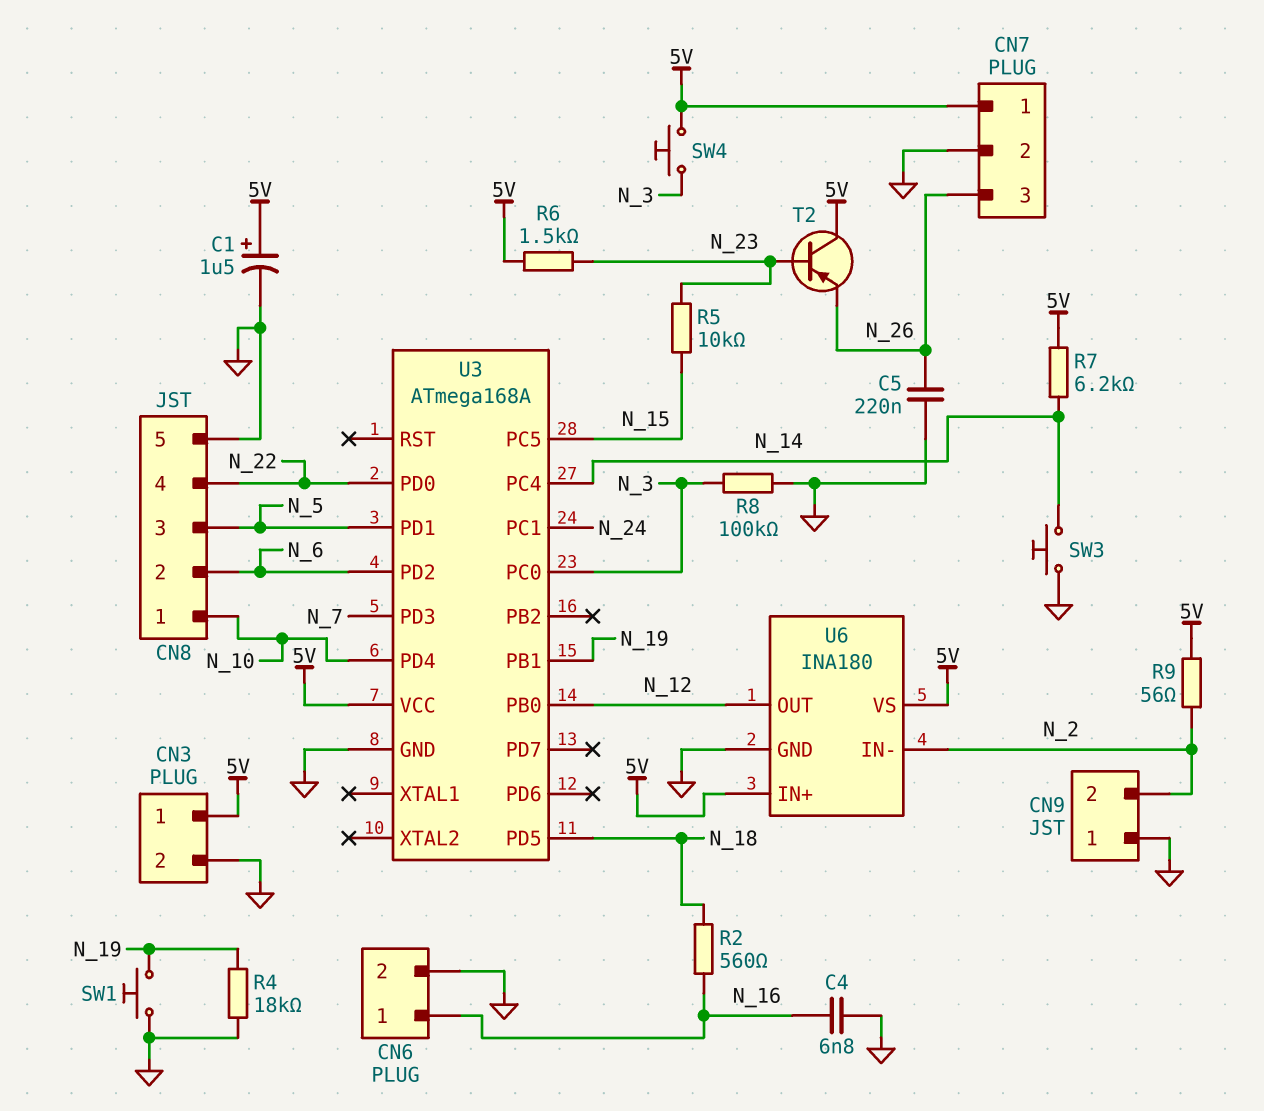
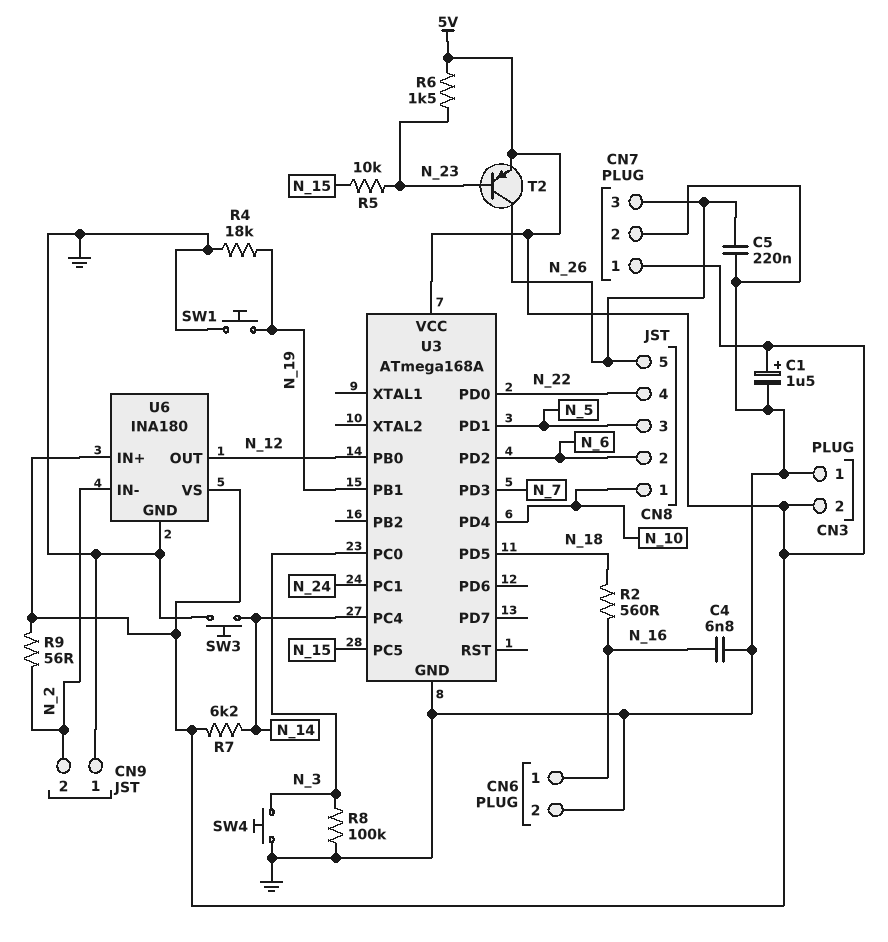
CN3 pin 1: 5V -> GND
CN3 pin 2: GND -> 5V
CN8 pin 5: GND -> N_26
SW4: button (5V, N_3) -> button (GND, N_3)
T2: PNP (B N_23, C 5V, E N_26) -> PNP (B N_23, C N_26, E 5V)

